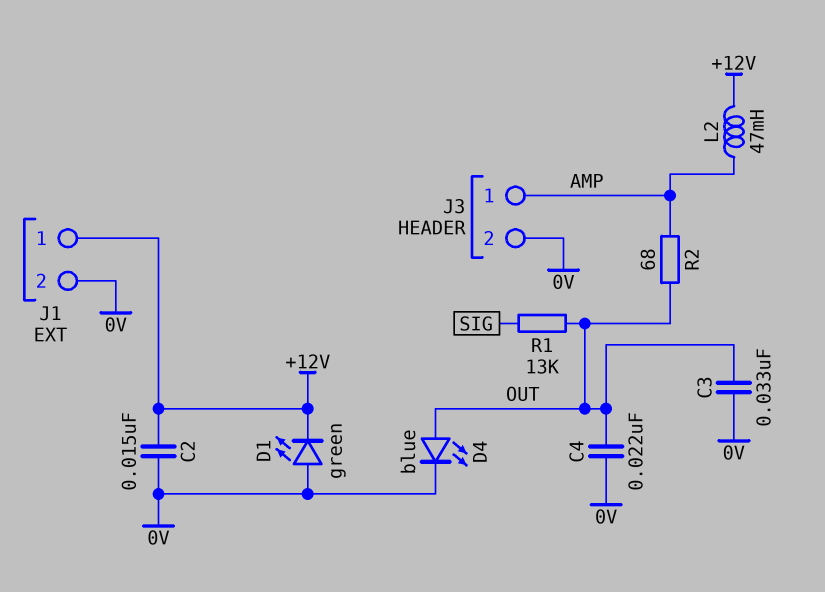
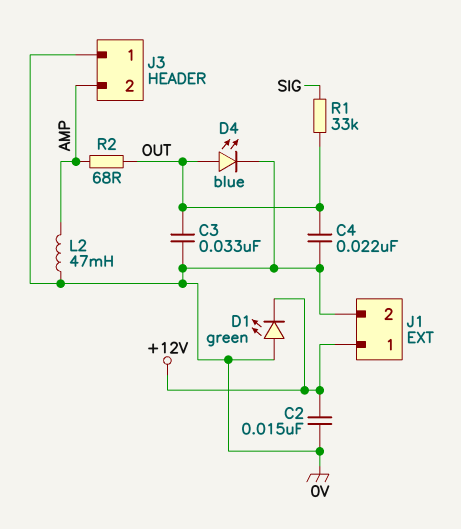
J3 pin 1: AMP -> 0V
J3 pin 2: 0V -> AMP
L2: 47mH (+12V, AMP) -> 47mH (0V, AMP)
R1: 13k (OUT, SIG) -> 33k (OUT, SIG)

